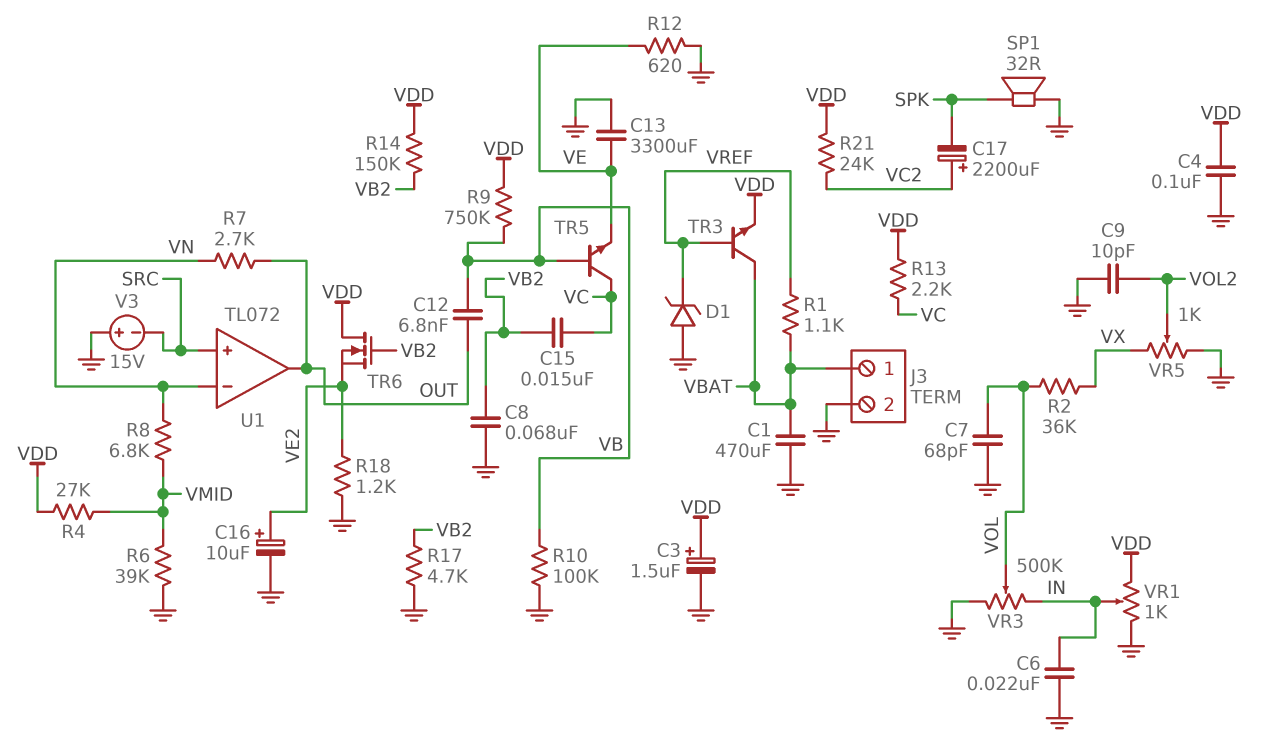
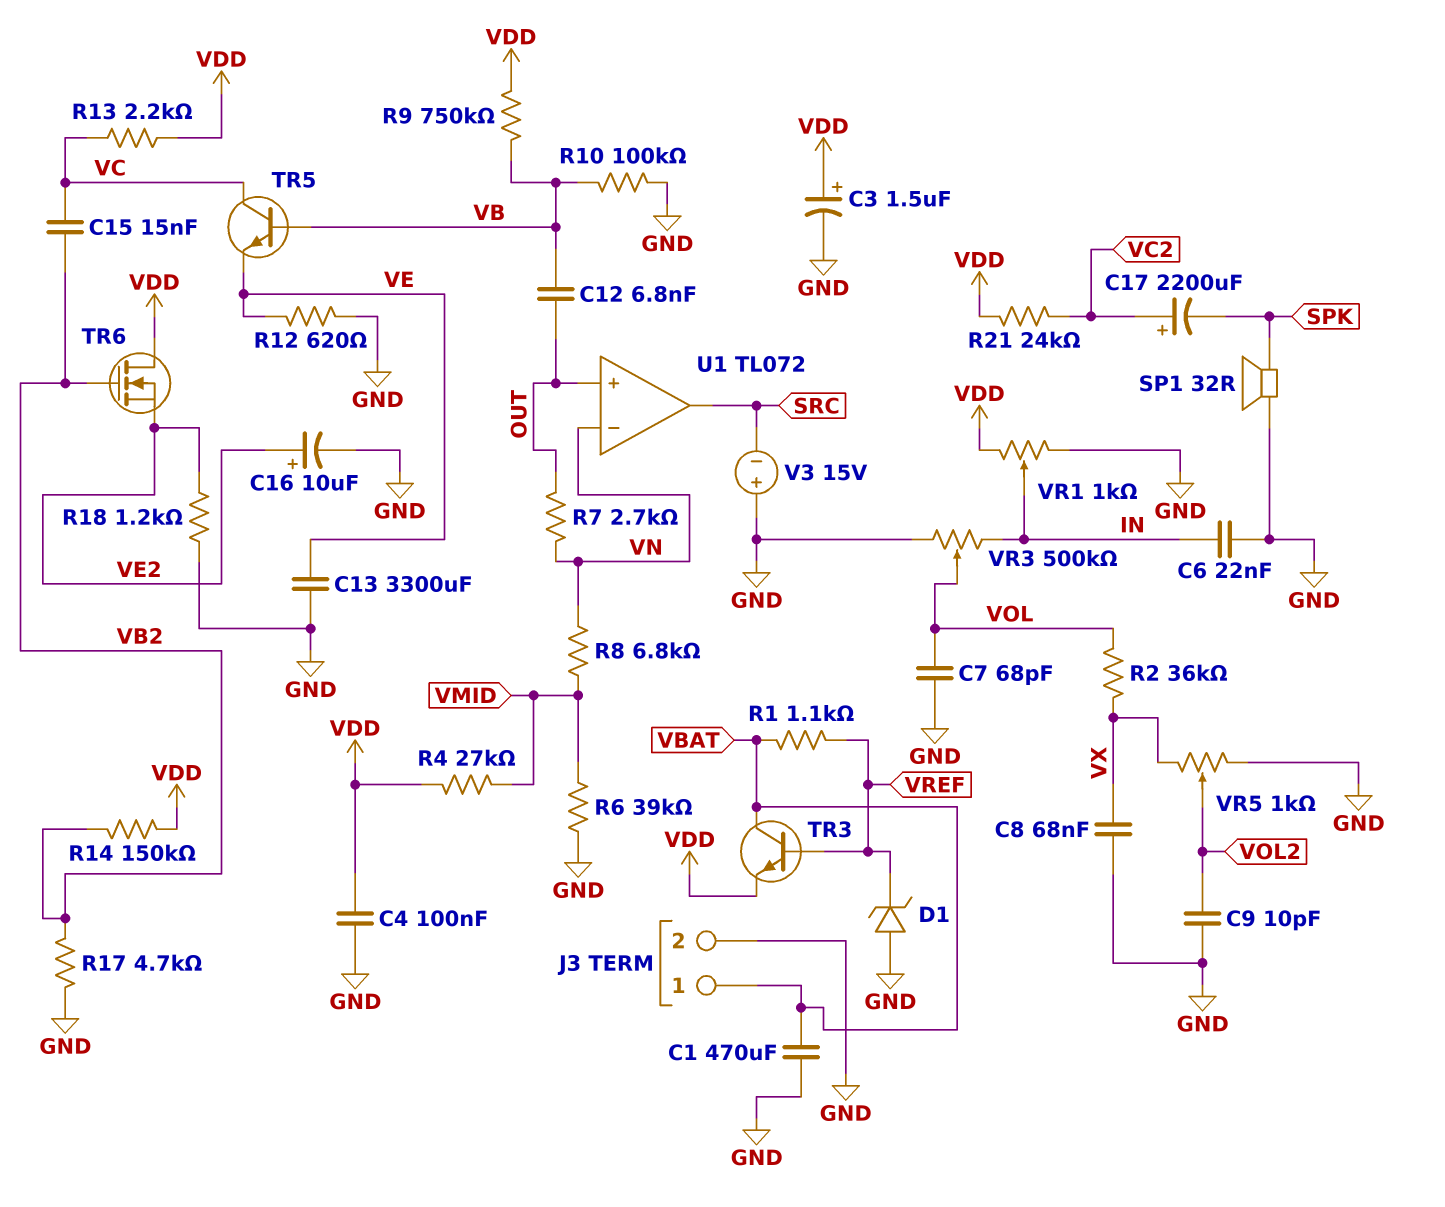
C8: 68nF (GND, VB2) -> 68nF (GND, VX)
U1 pin in+: SRC -> OUT
U1 pin out: OUT -> SRC

